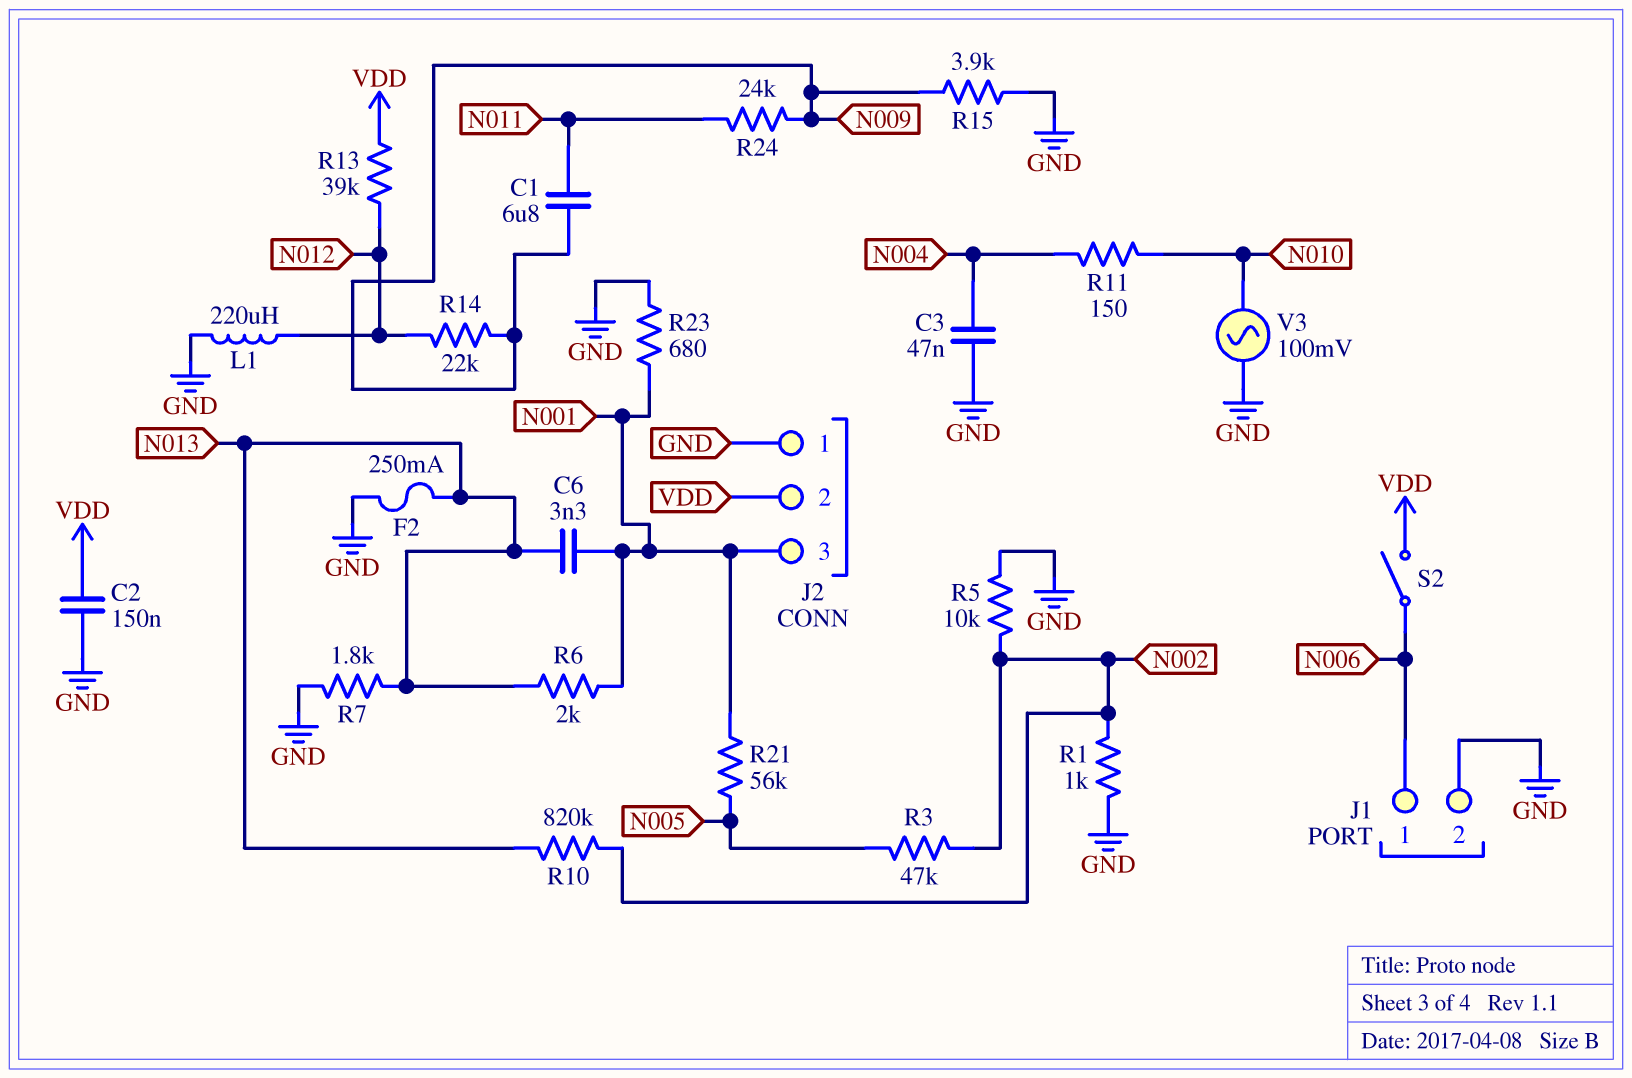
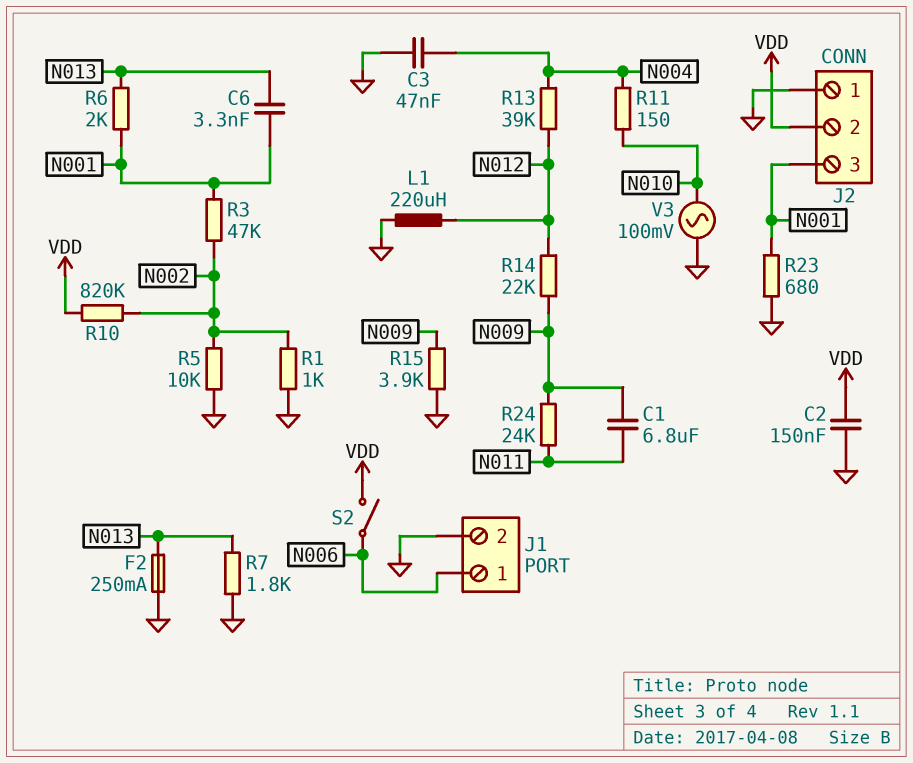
R3: 47k (N002, N005) -> 47k (N001, N002)
R10: 820k (N002, N013) -> 820k (N002, VDD)
R13: 39k (N012, VDD) -> 39k (N004, N012)
R21: 56k (N001, N005) -> none

